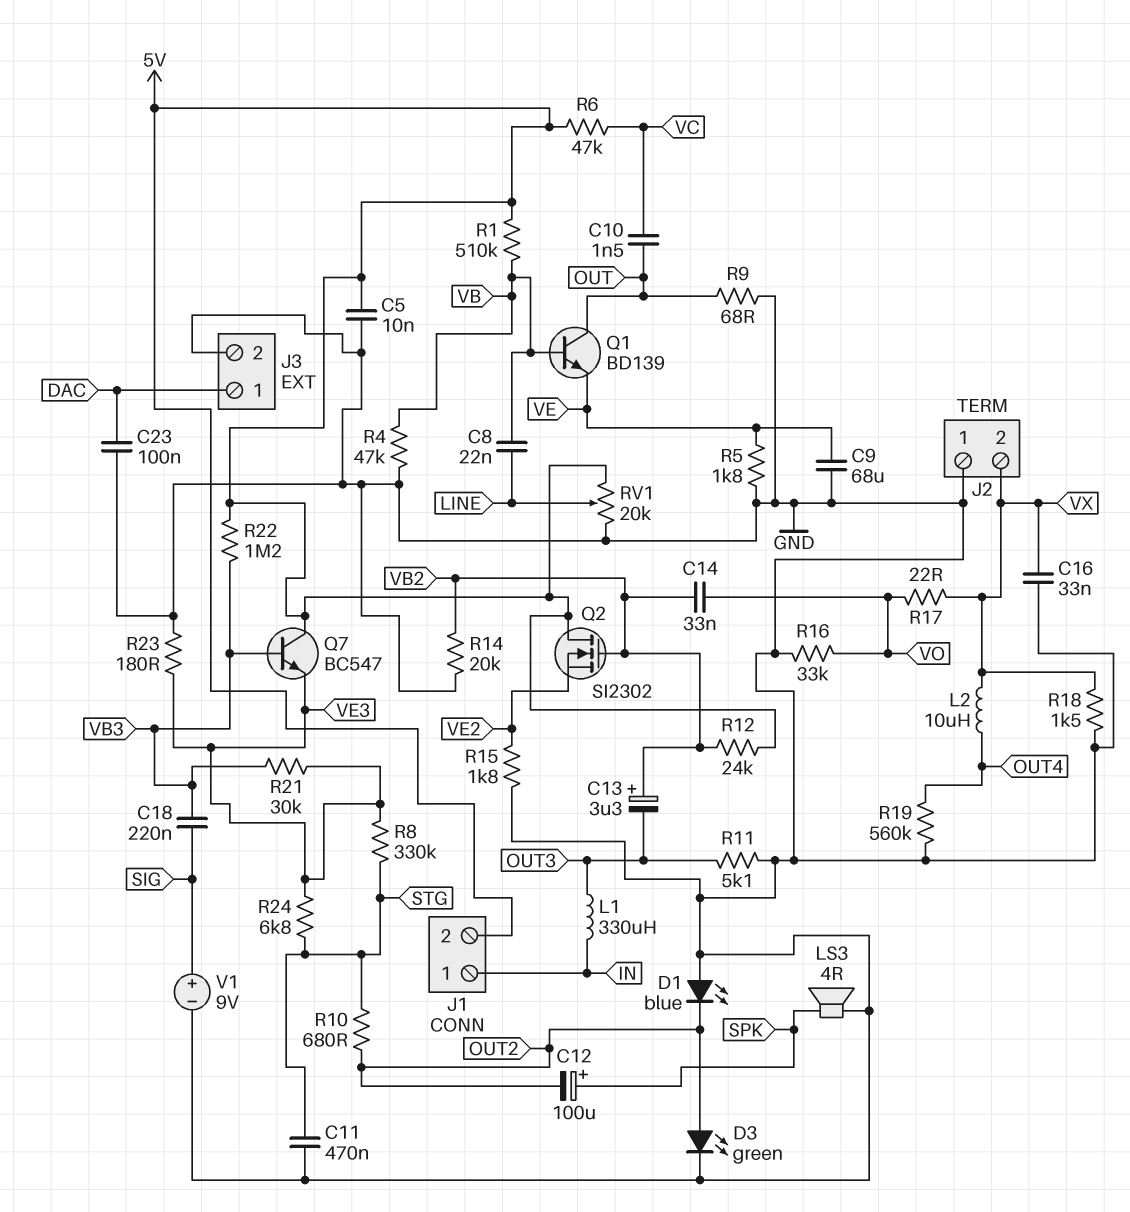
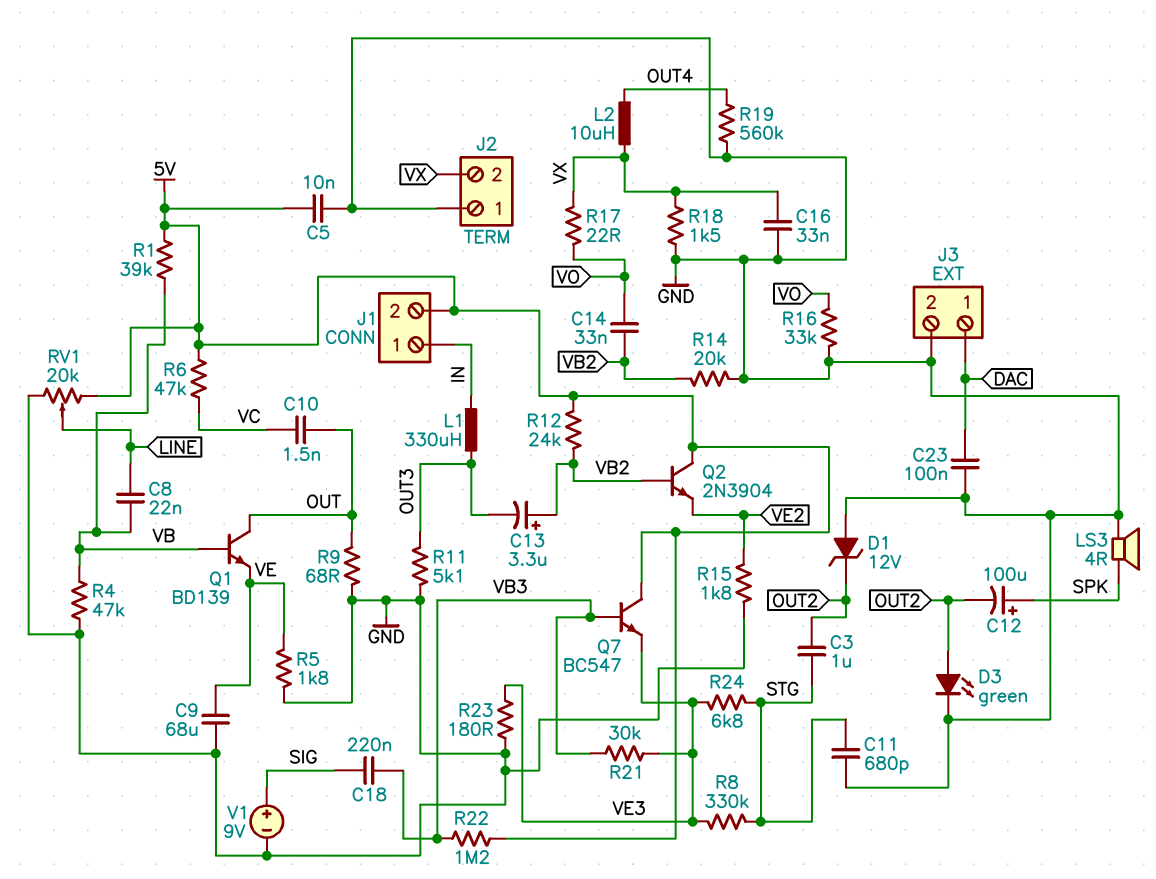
C3: none -> 1uF (OUT2, STG)
C11: 470nF (GND, STG) -> 680pF (GND, STG)
D1: LED blue (A GND, K OUT2) -> zener 12V (A GND, K OUT2)
Q2: NMOS SI2302 (G VB2, D 5V, S VE2) -> NPN 2N3904 (B VB2, C 5V, E VE2)
R1: 510k (5V, VB) -> 39k (5V, VB)
R10: 680 (OUT2, STG) -> none

